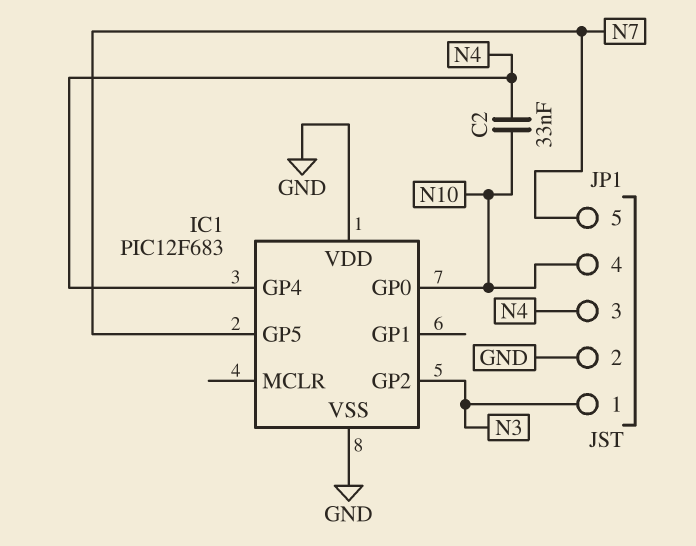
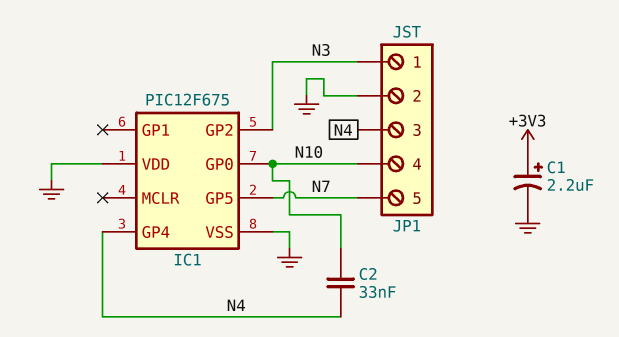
C1: none -> 2.2uF (plus +3V3, minus GND)
IC1: PIC12F683 -> PIC12F675

